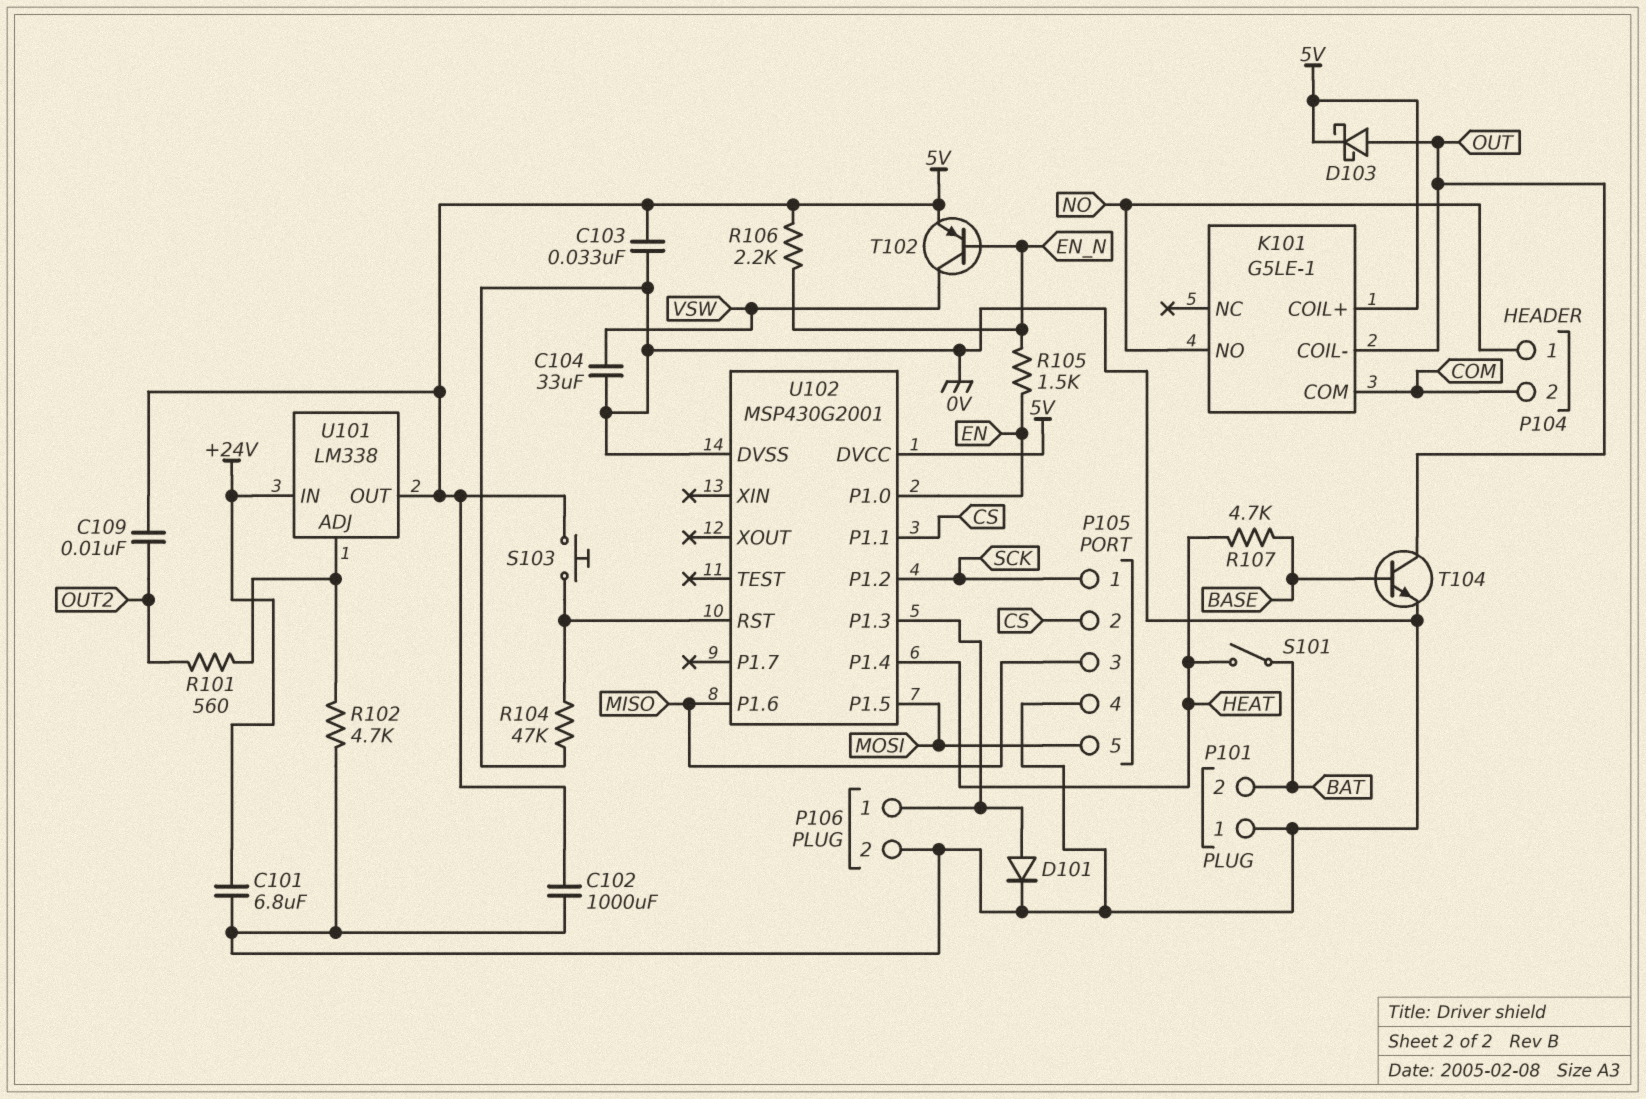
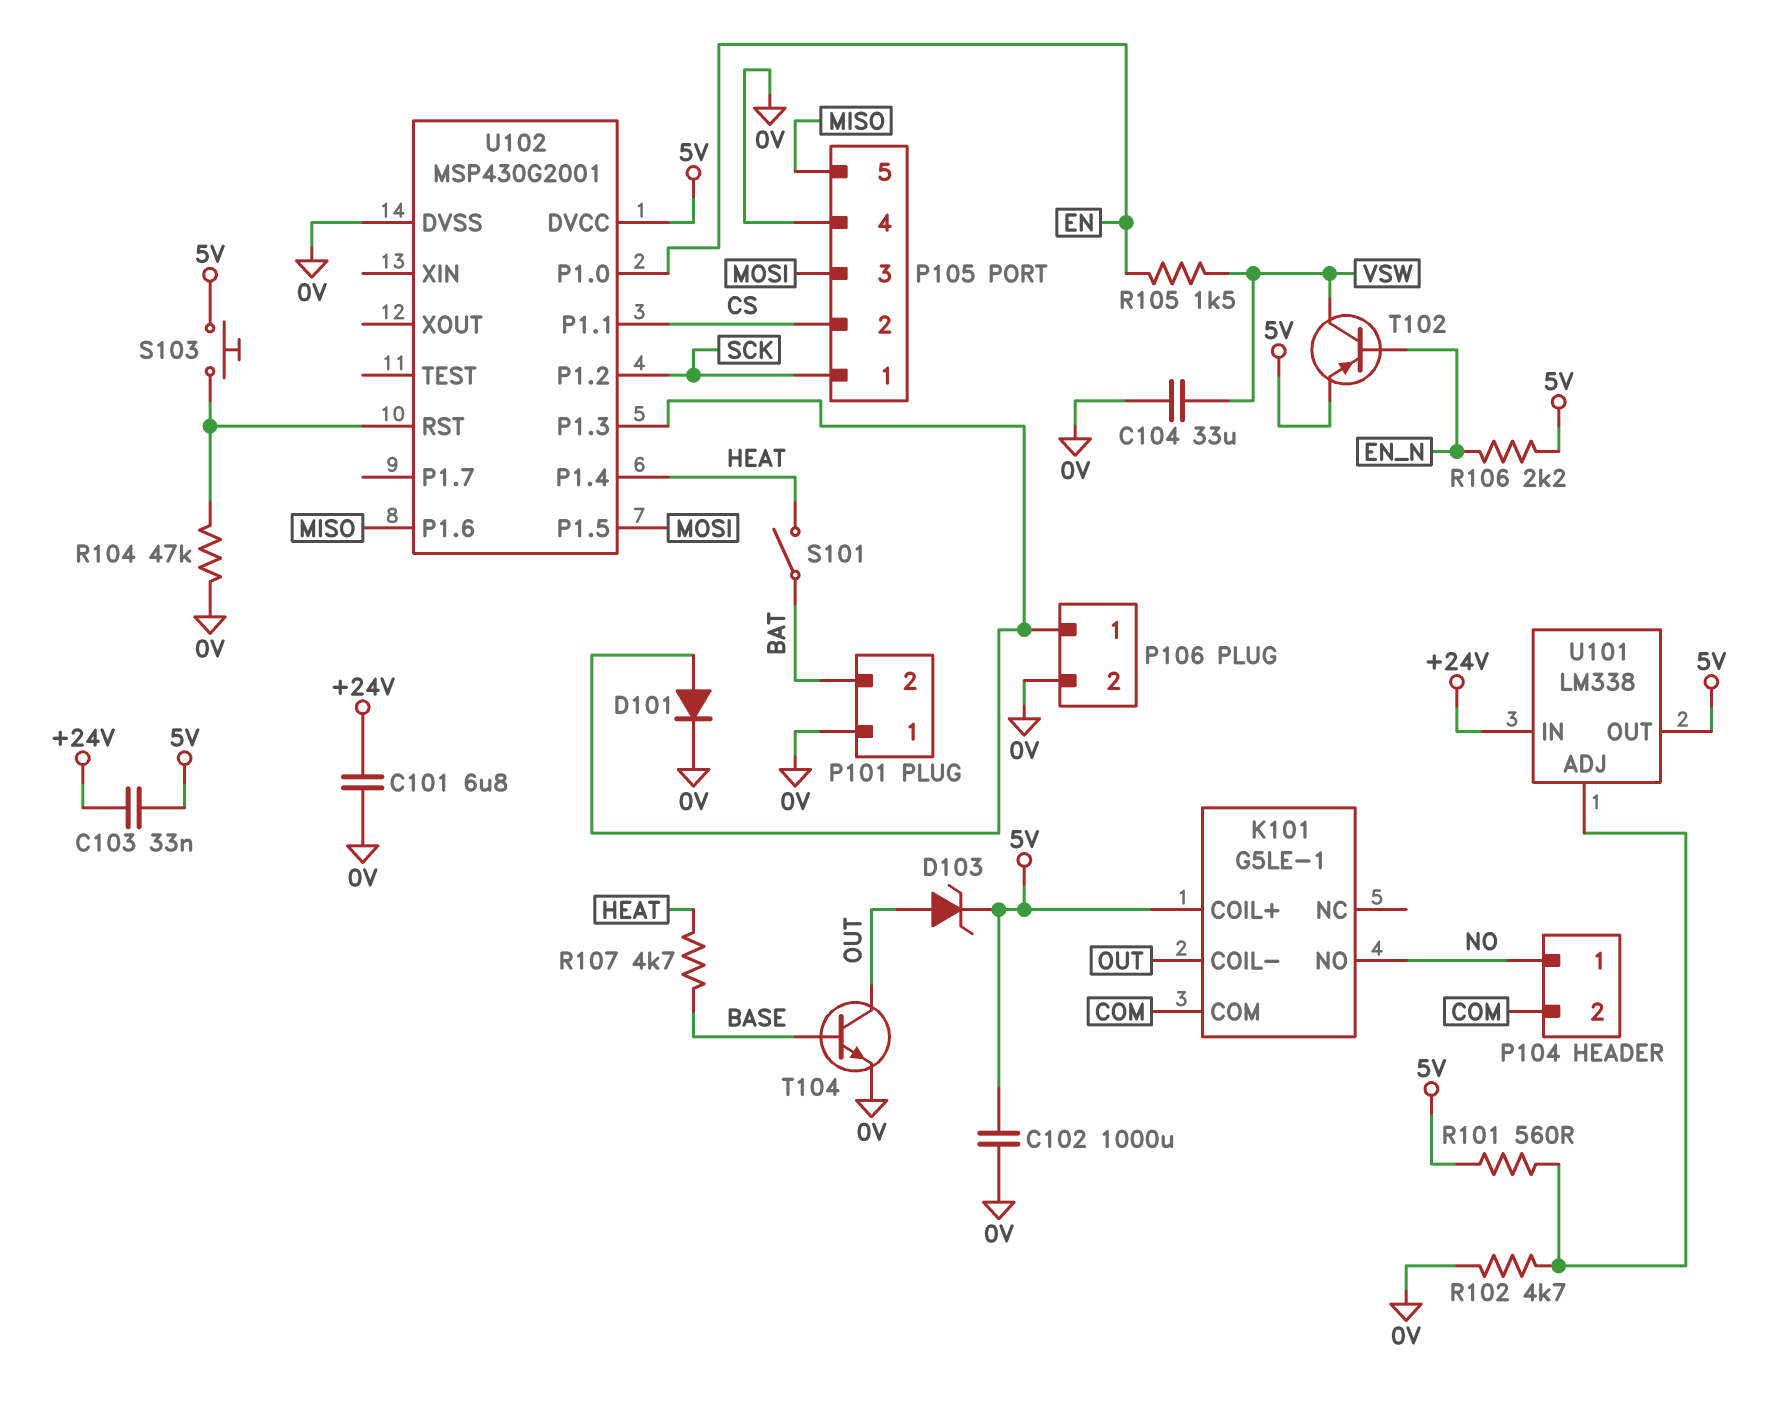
C103: 33nF (0V, 5V) -> 33nF (+24V, 5V)
C109: 10nF (5V, OUT2) -> none
D103: schottky (A OUT, K 5V) -> zener (A OUT, K 5V)
P105 pin 3: MISO -> MOSI
P105 pin 5: MOSI -> MISO
R101: 560 (OUT2, U101/ADJ) -> 560 (5V, U101/ADJ)
R105: 1.5k (EN, EN_N) -> 1.5k (EN, VSW)

